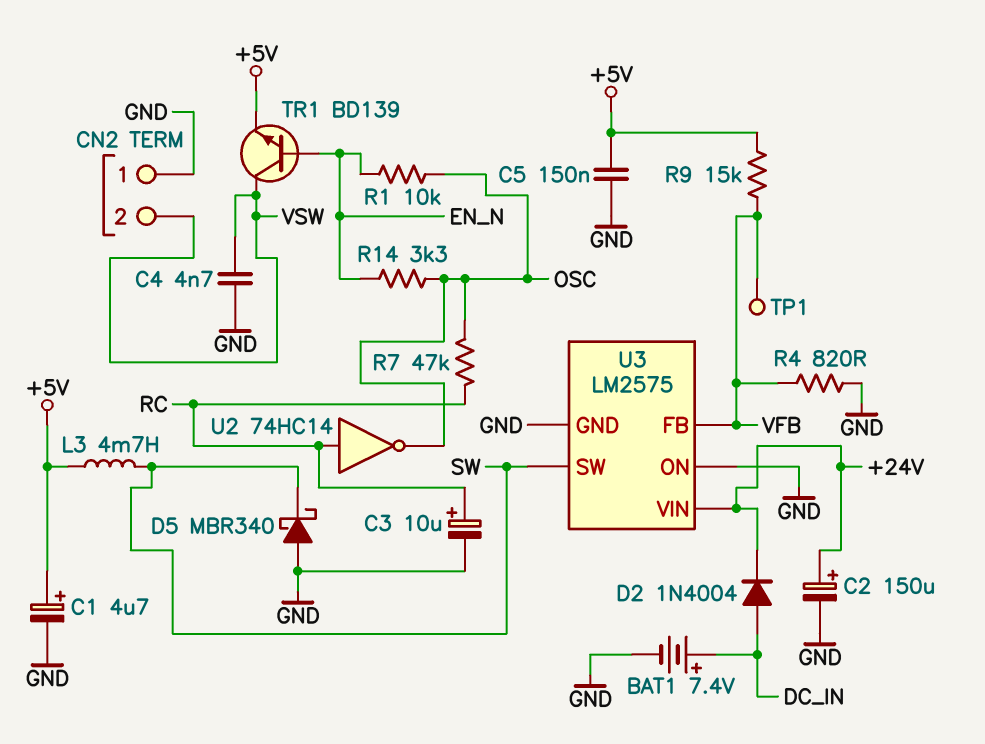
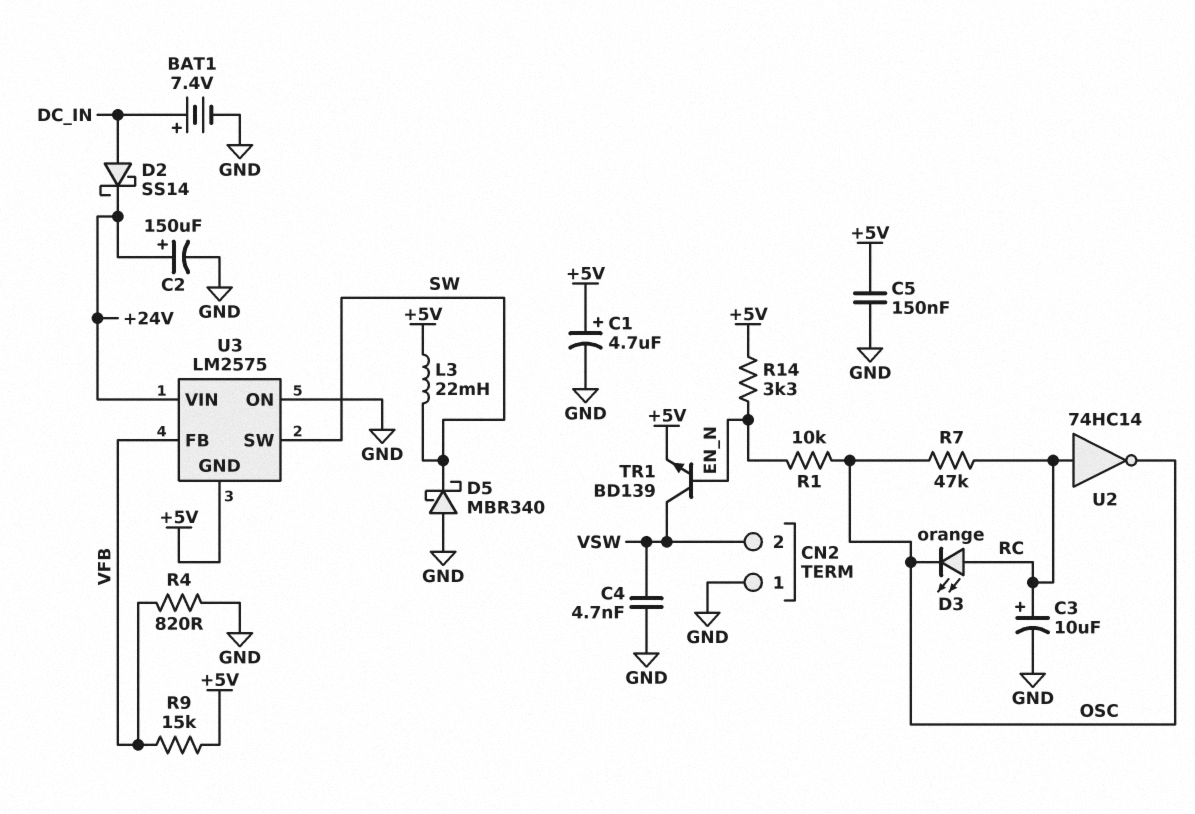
D2: diode 1N4004 (A DC_IN, K +24V) -> schottky SS14 (A DC_IN, K +24V)
D3: none -> LED orange (A RC, K OSC)
L3: 4.7mH (+5V, SW) -> 22mH (+5V, SW)
R14: 3.3k (EN_N, OSC) -> 3.3k (+5V, EN_N)
TP1: test point (VFB) -> none
U3 pin GND: GND -> +5V

